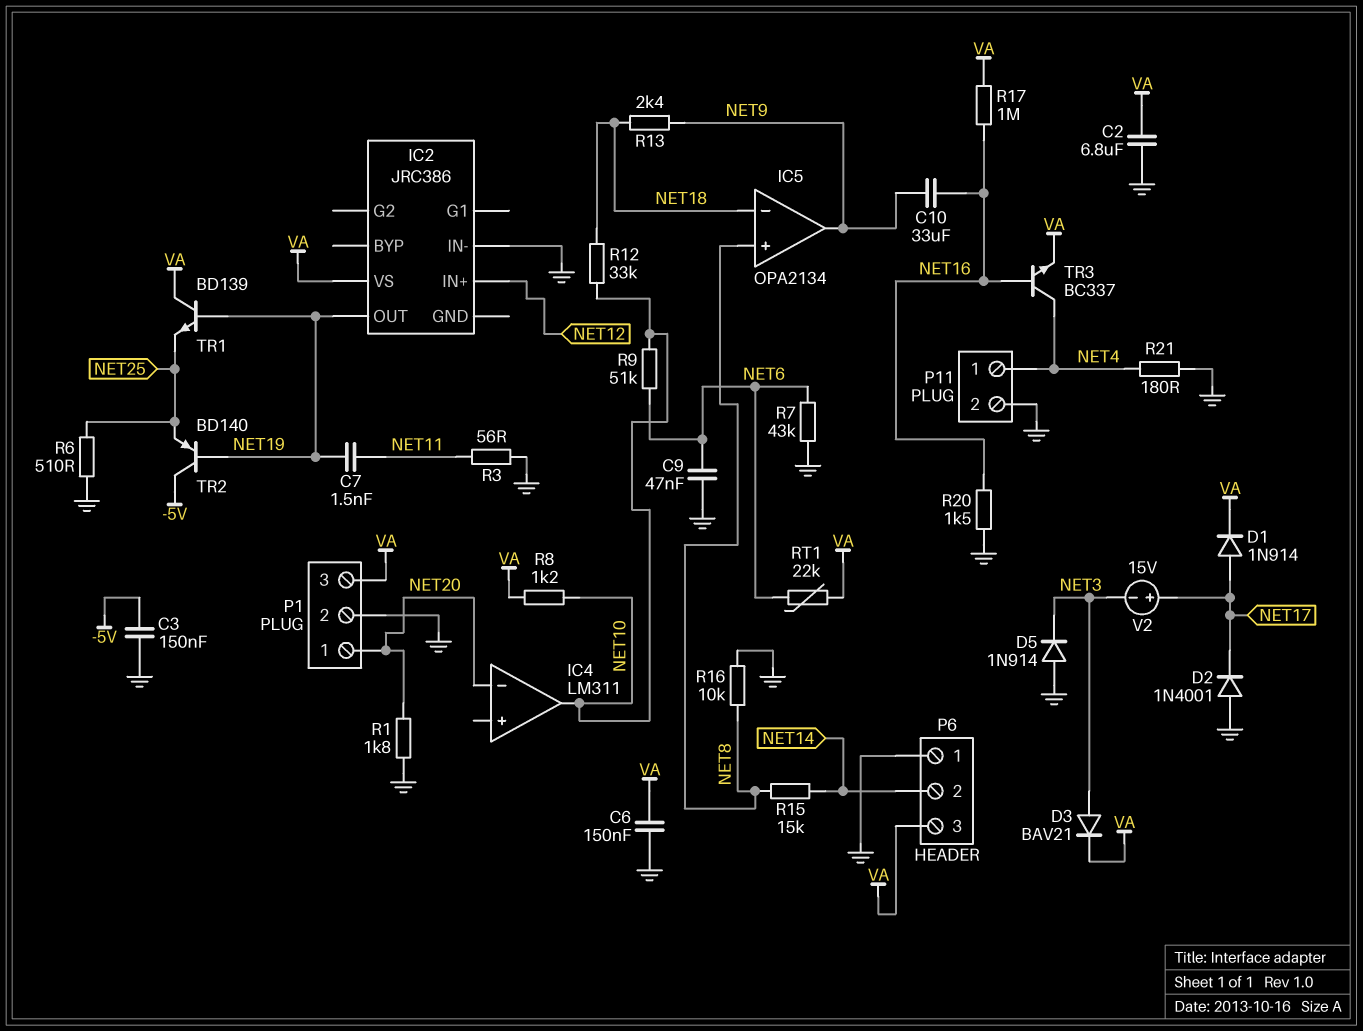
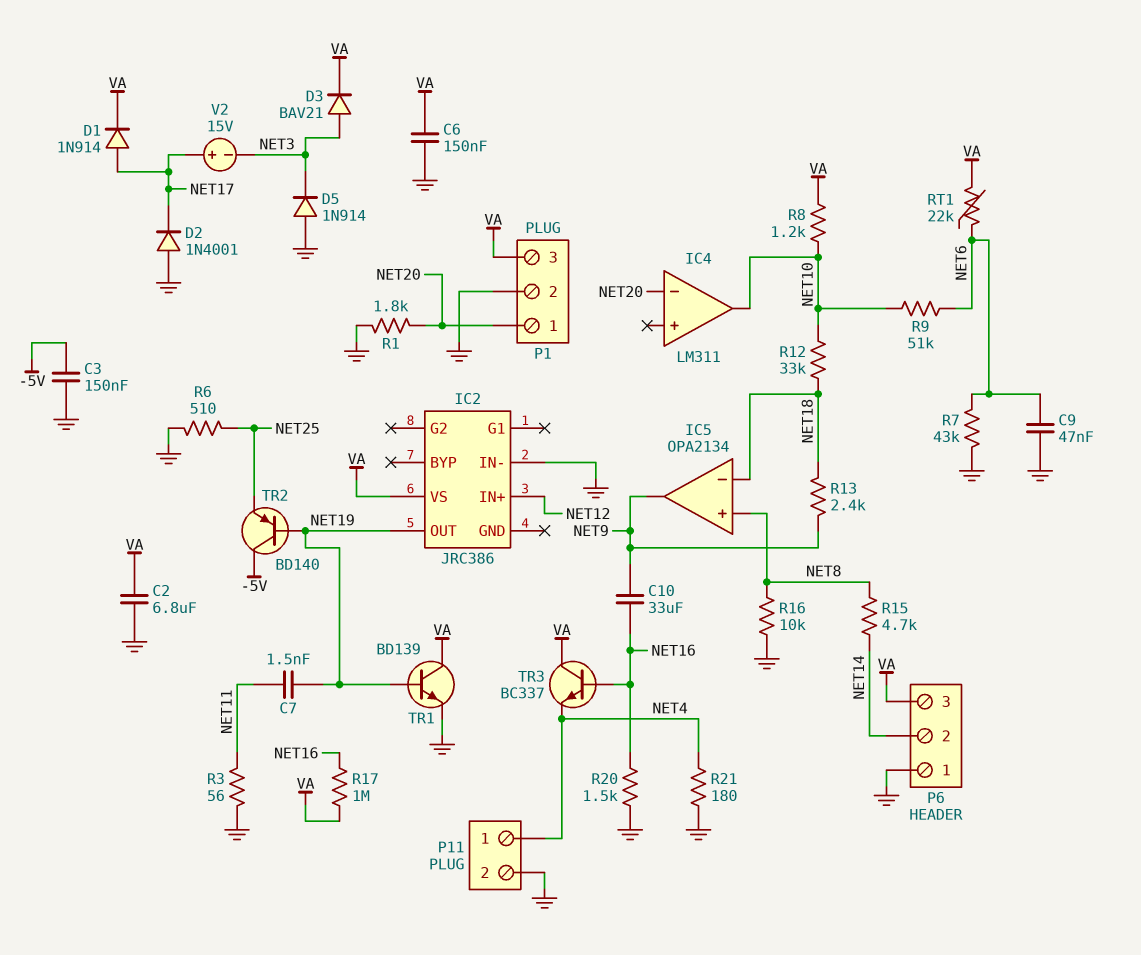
R15: 15k (NET8, NET14) -> 4.7k (NET8, NET14)
TR1: NPN BD139 (B NET19, C VA, E NET25) -> NPN BD139 (B NET19, C VA, E GND)
TR3: NPN BC337 (B NET16, C NET4, E VA) -> NPN BC337 (B NET16, C VA, E NET4)

